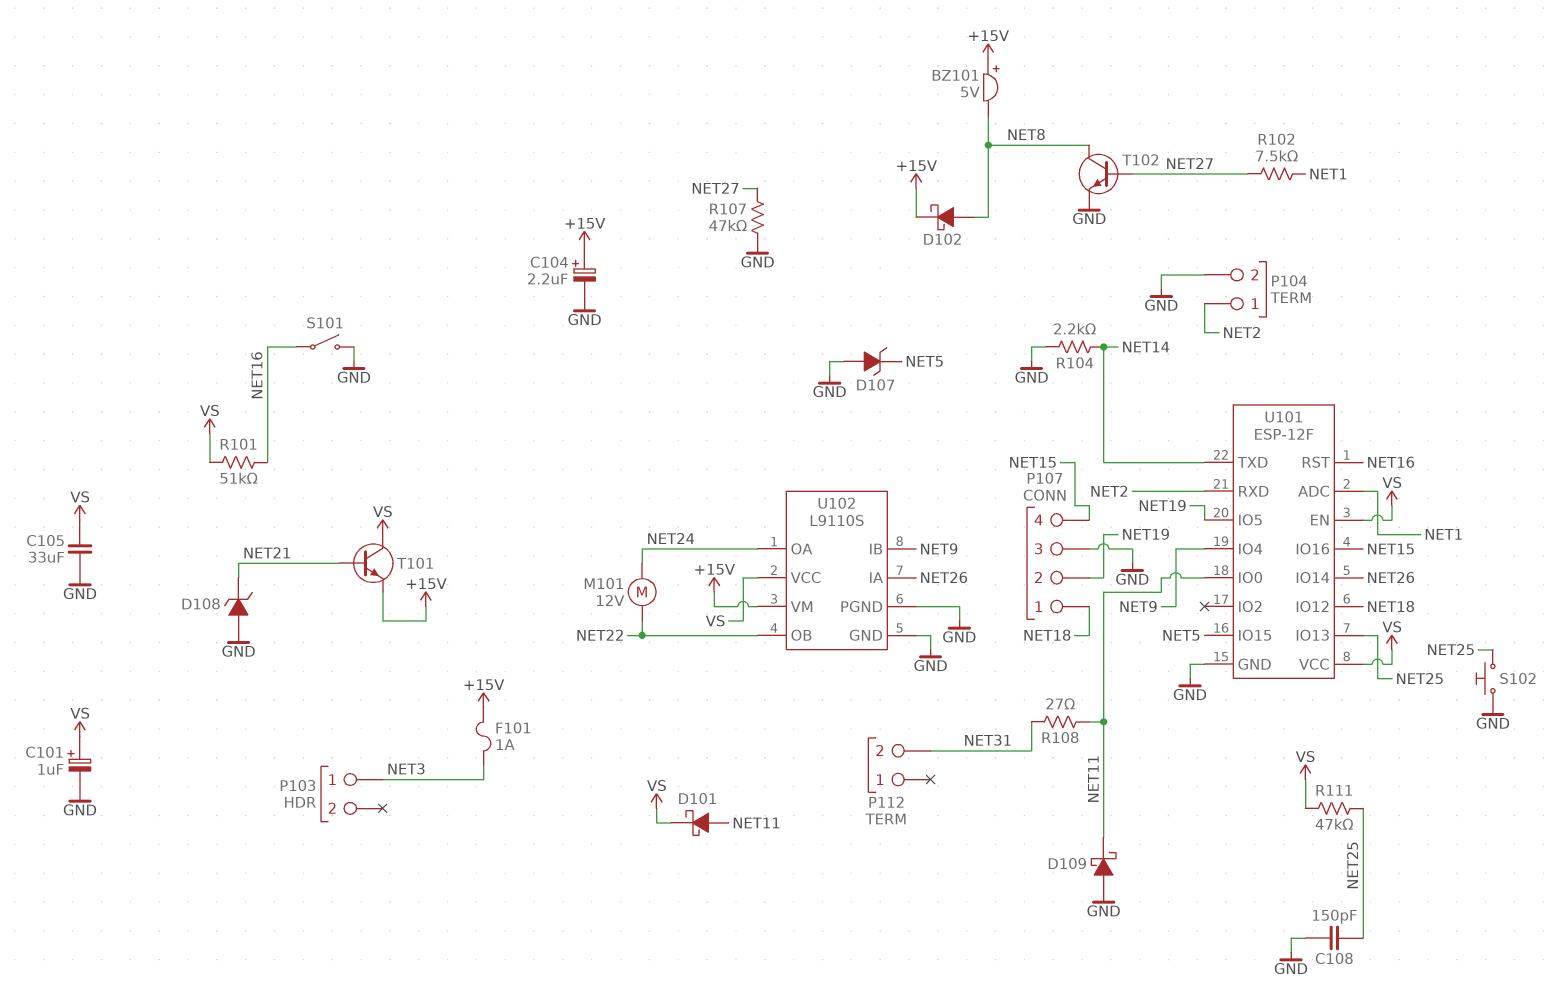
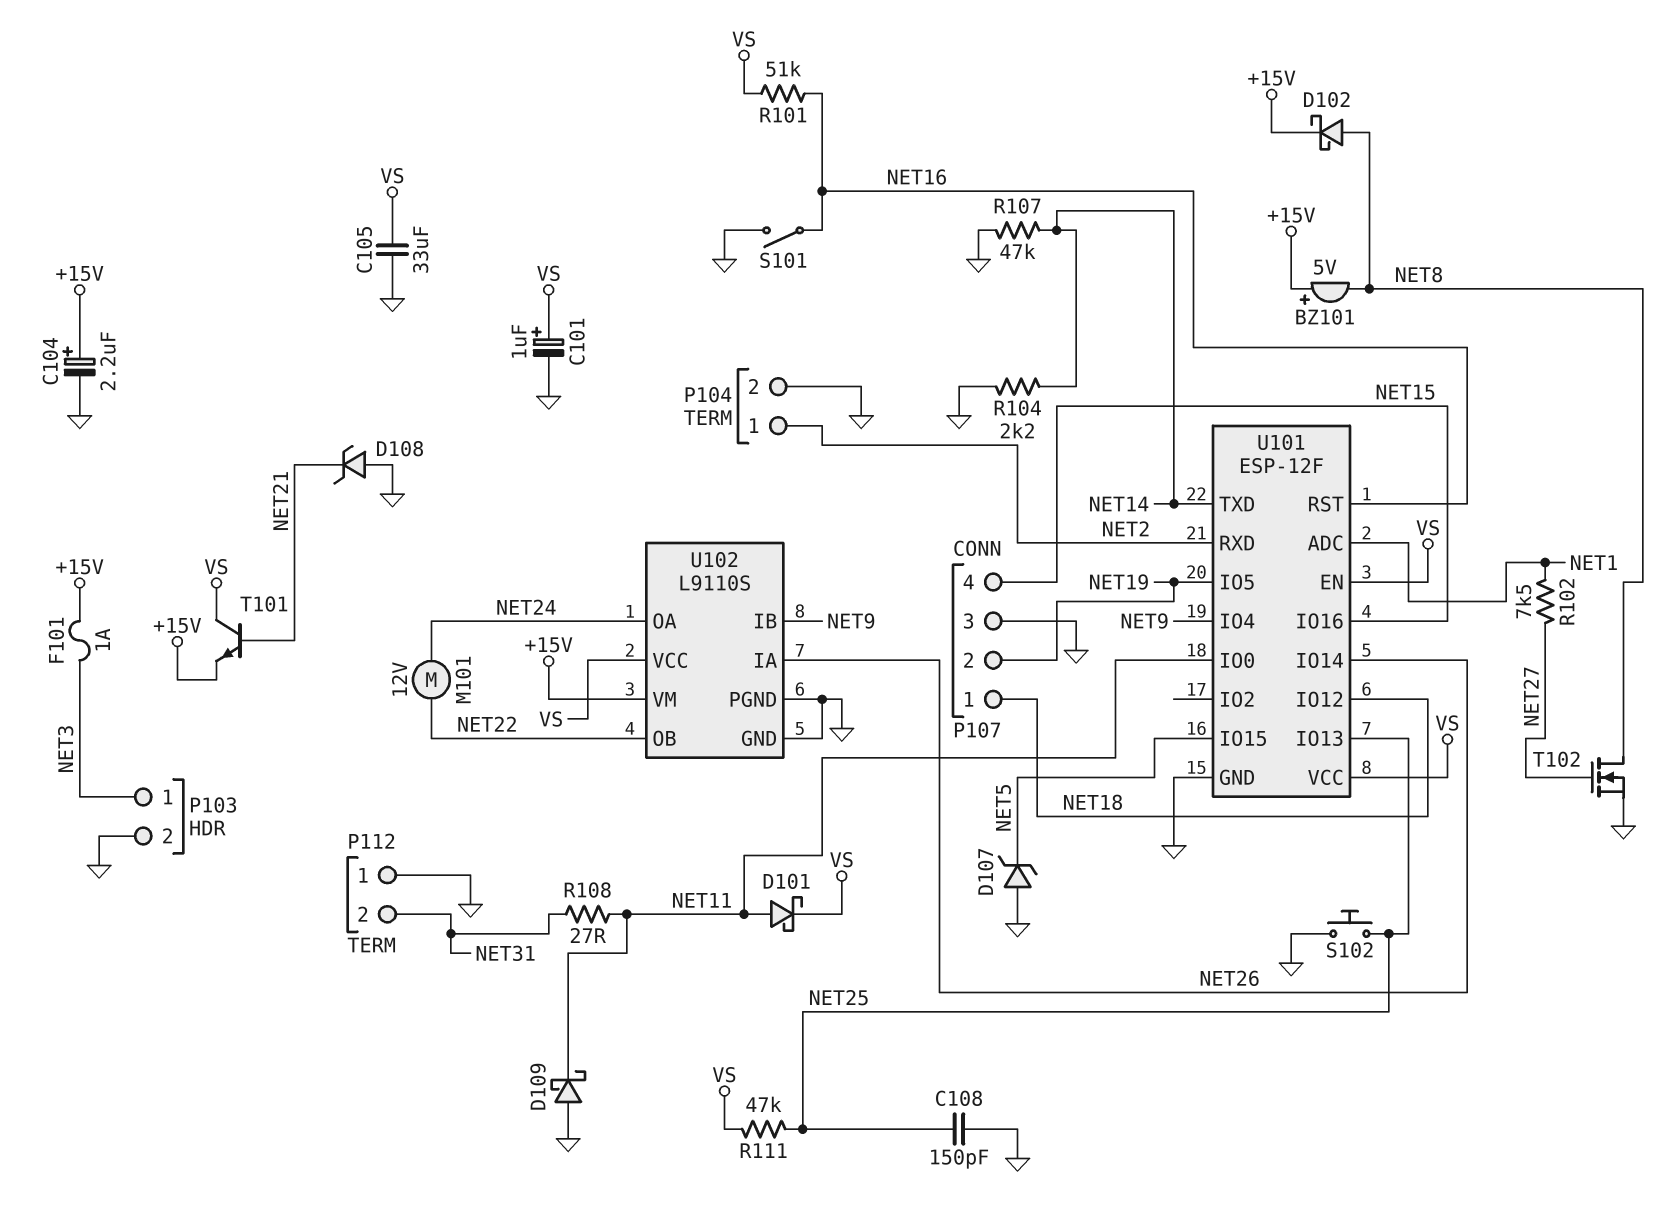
P103 pin 2: none -> GND
P112 pin 1: none -> GND
R107: 47k (GND, NET27) -> 47k (GND, NET14)
T102: NPN (B NET27, C NET8, E GND) -> NMOS (G NET27, D NET8, S GND)

